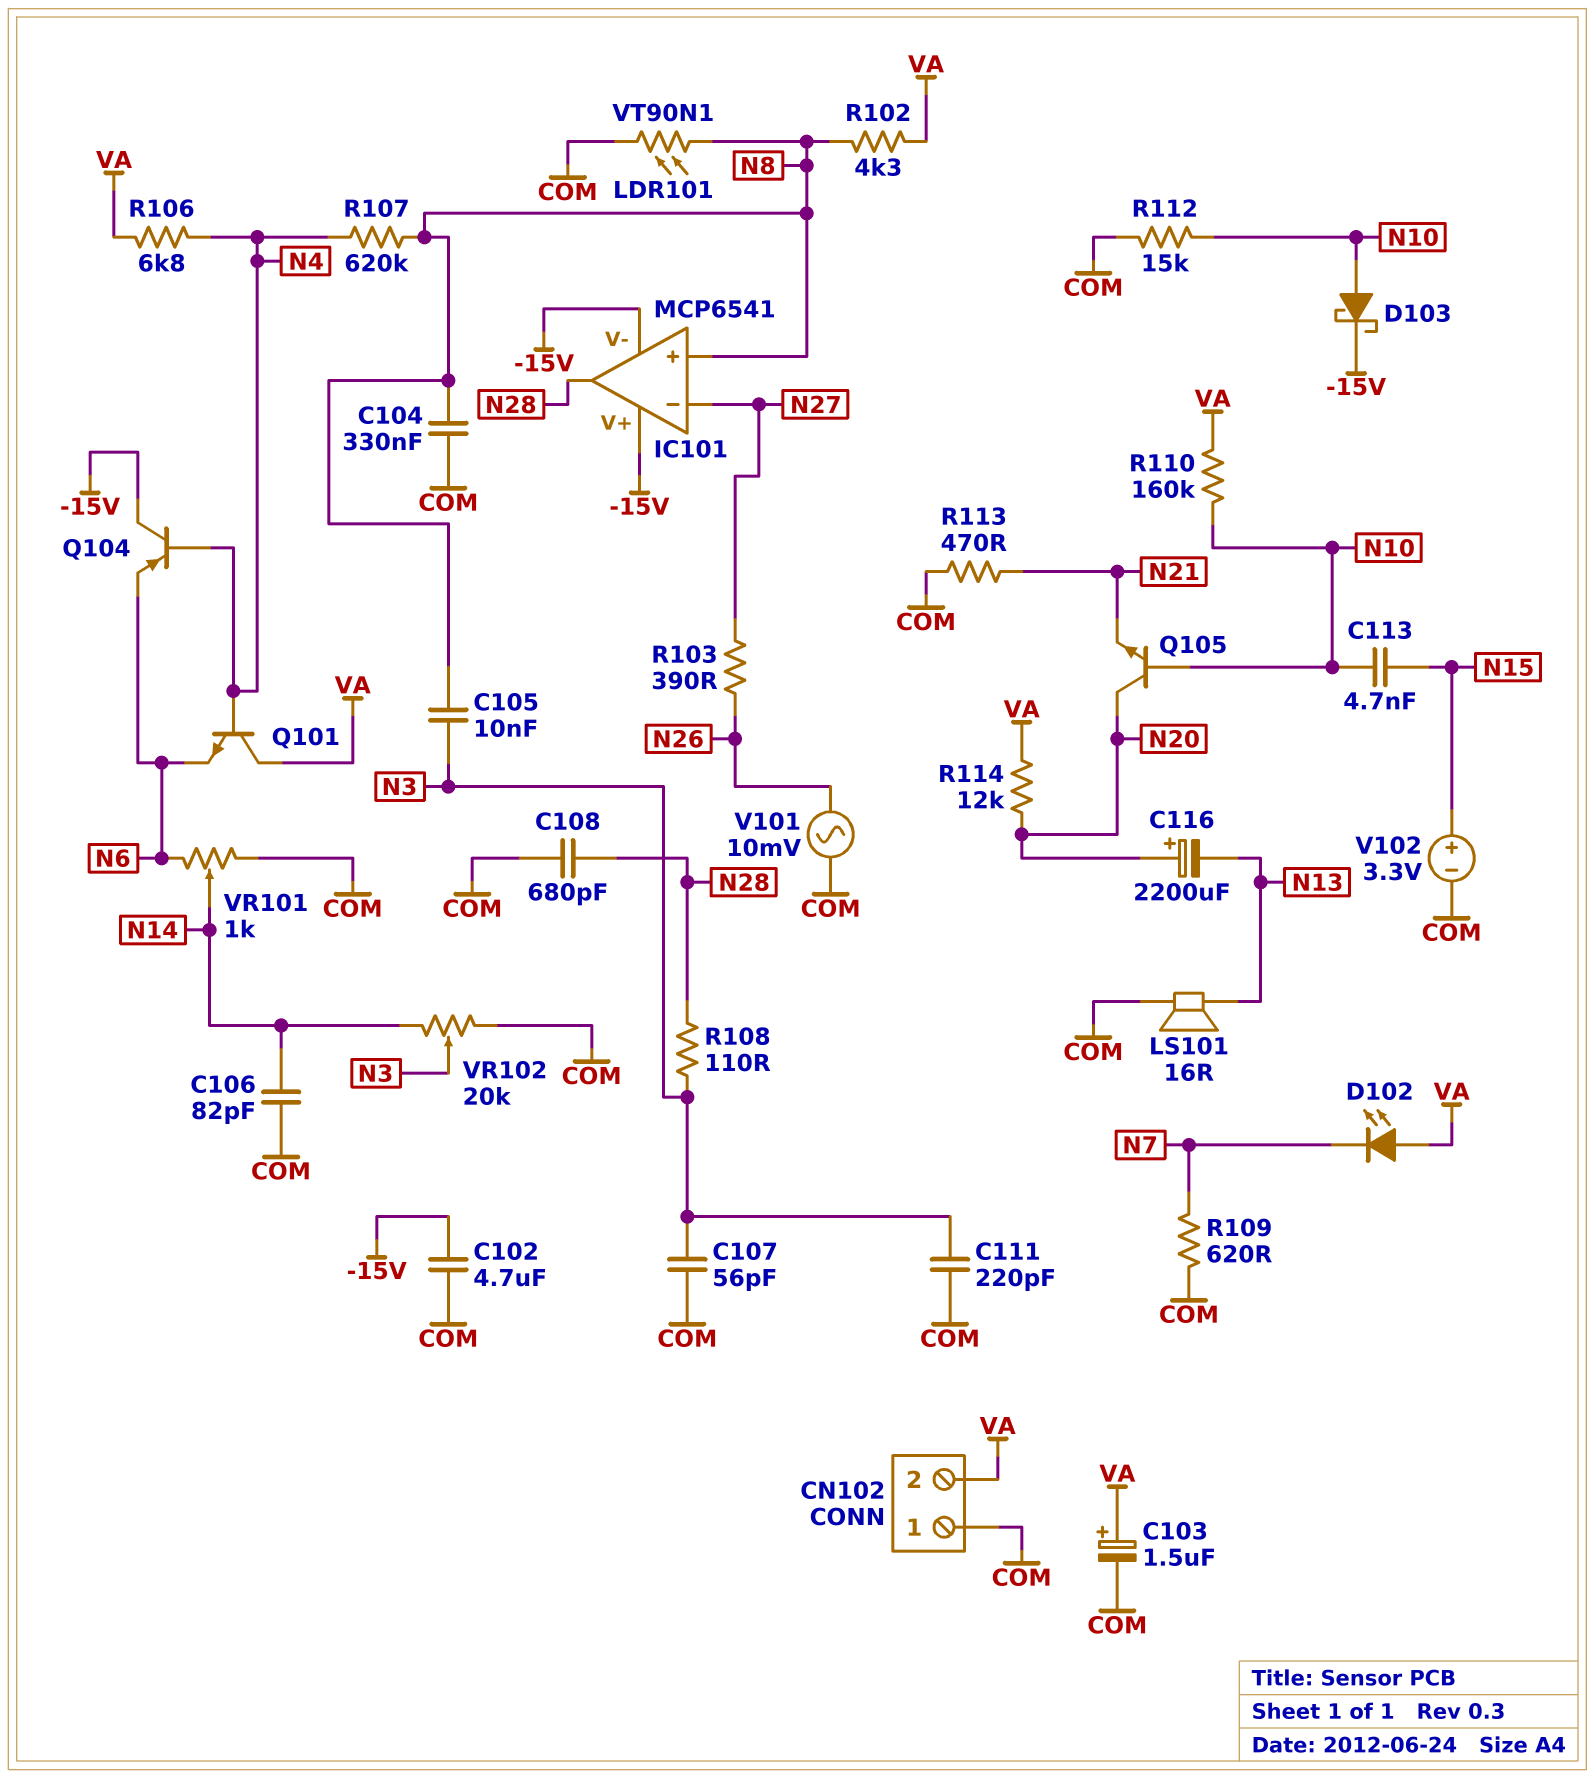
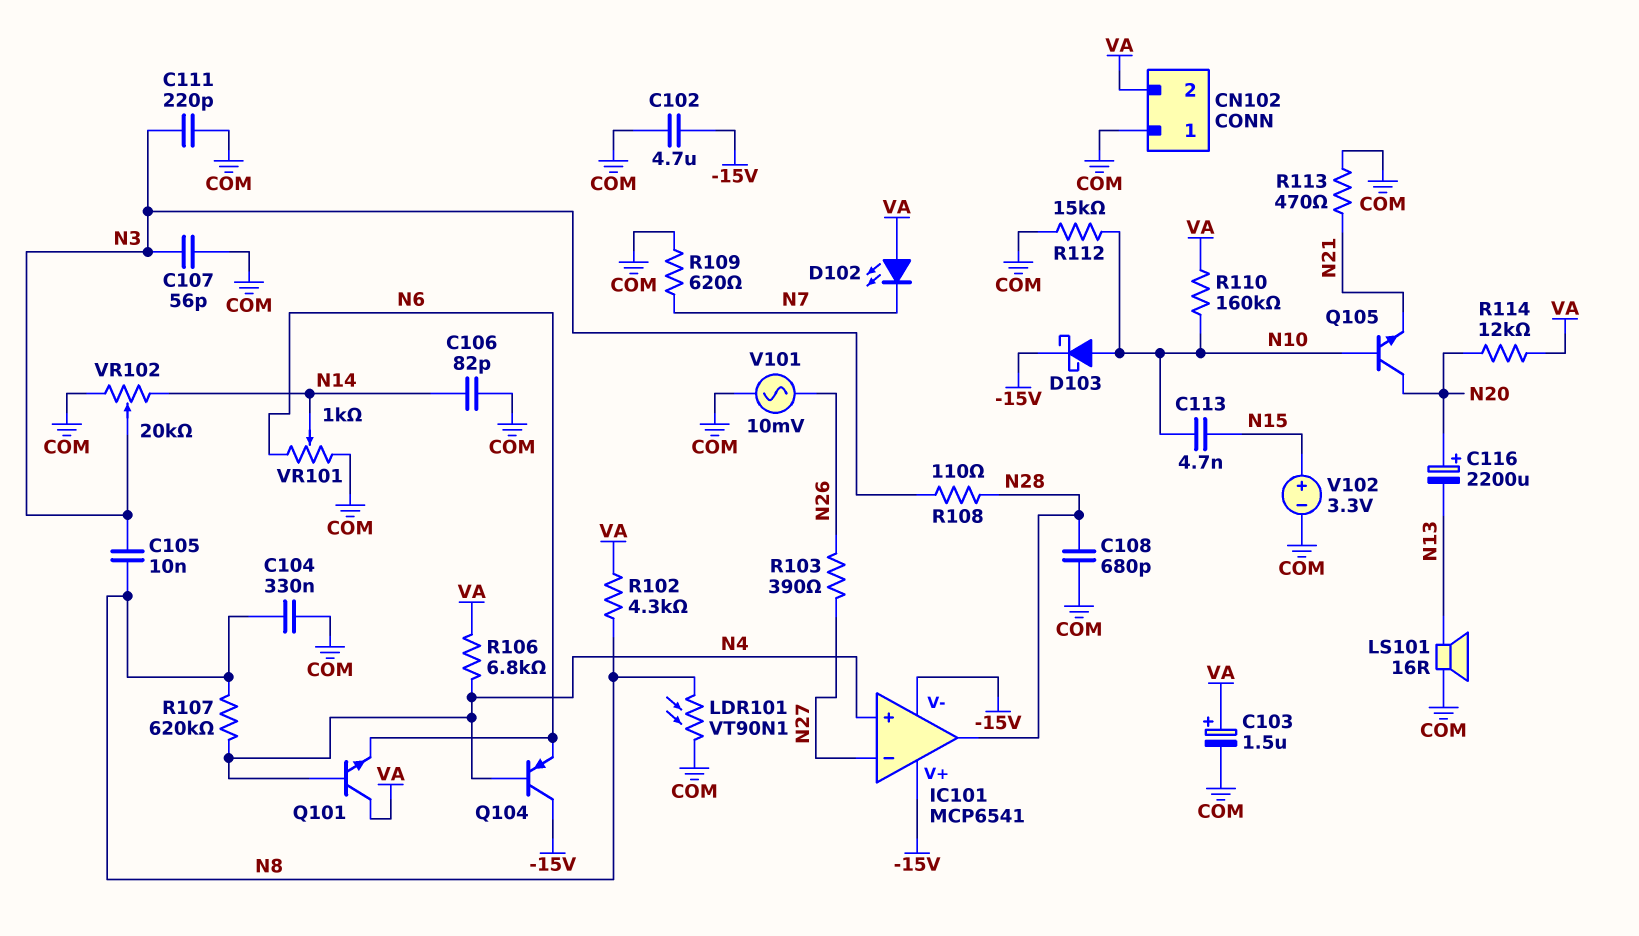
IC101 pin in+: N8 -> N4

